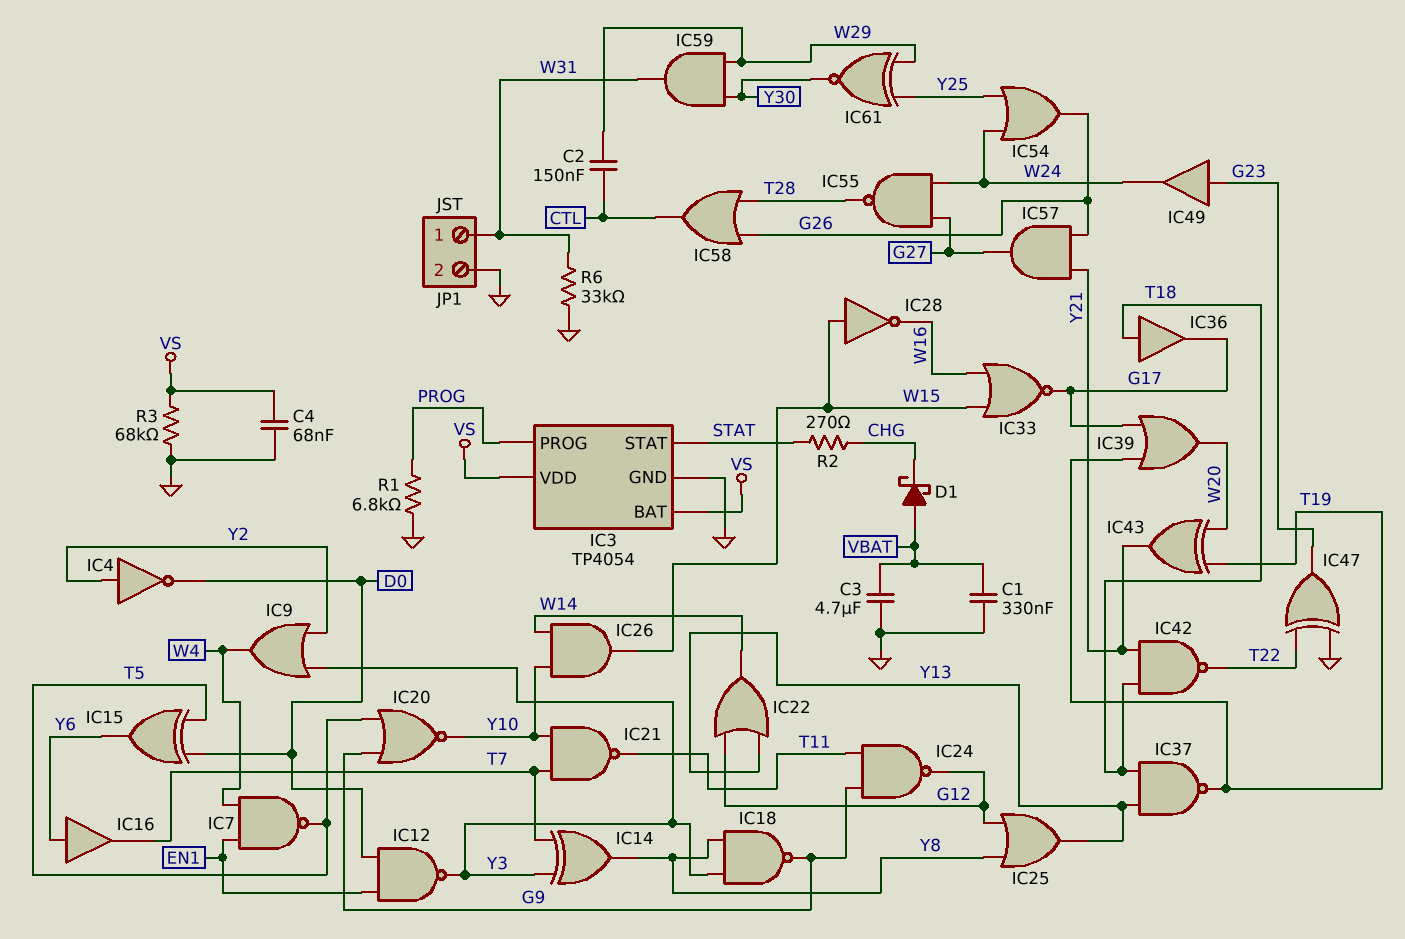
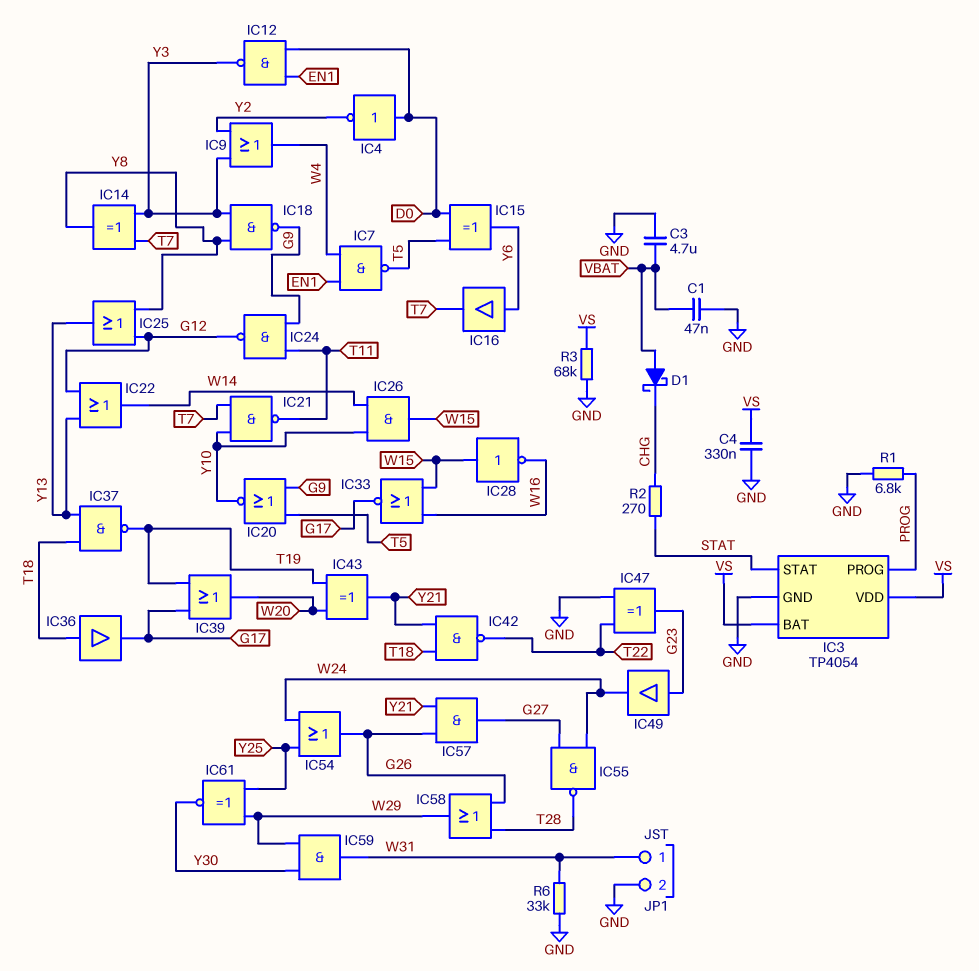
C1: 330nF (GND, VBAT) -> 47nF (GND, VBAT)
C2: 150nF (CTL, W29) -> none
C4: 68nF (GND, VS) -> 330nF (GND, VS)
IC4: NOT (in Y2, out D0) -> NOT (in D0, out Y2)
IC58: OR (in G26, in T28, out CTL) -> OR (in G26, in T28, out W29)

